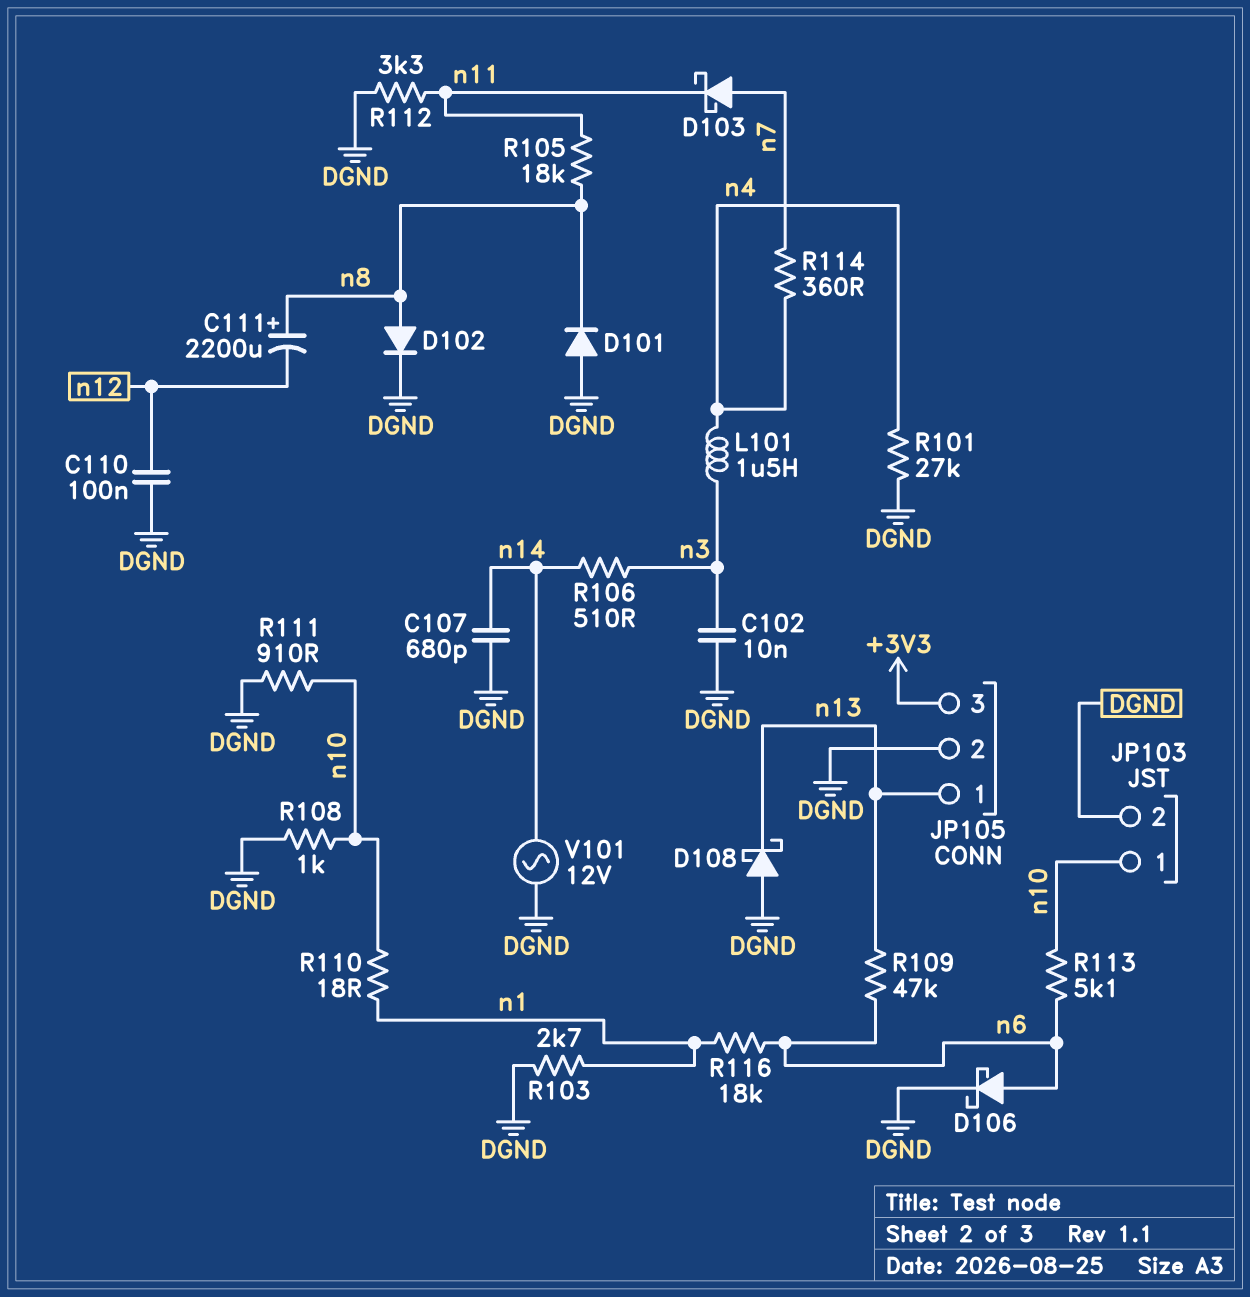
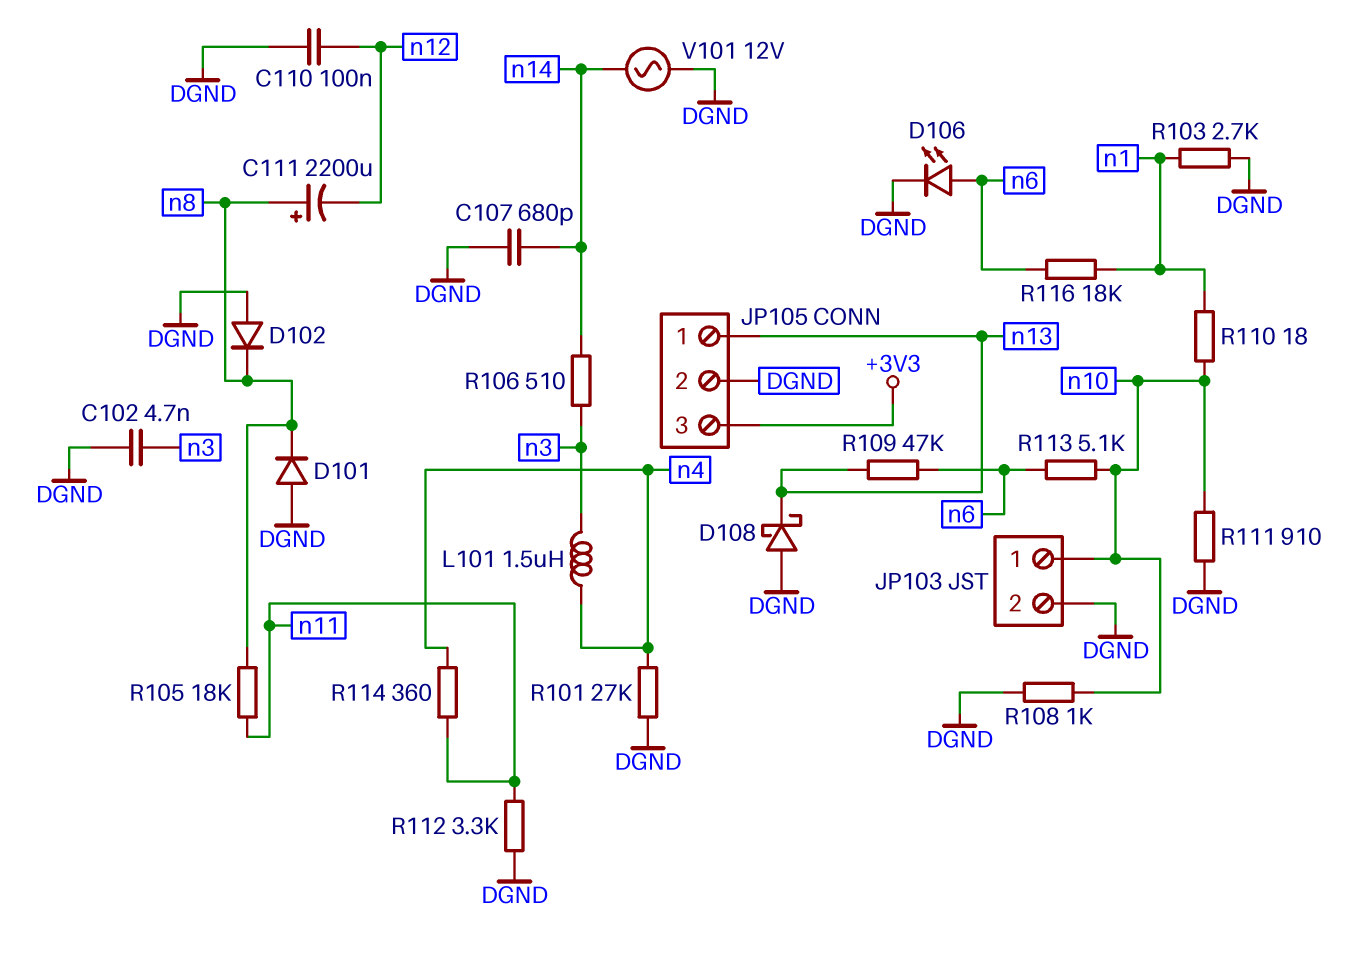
C102: 10nF (DGND, n3) -> 4.7nF (DGND, n3)
D102: diode (A n8, K DGND) -> diode (A DGND, K n8)
D103: schottky (A n7, K n11) -> none
D106: schottky (A n6, K DGND) -> LED (A n6, K DGND)
R114: 360 (n4, n7) -> 360 (n4, n11)

